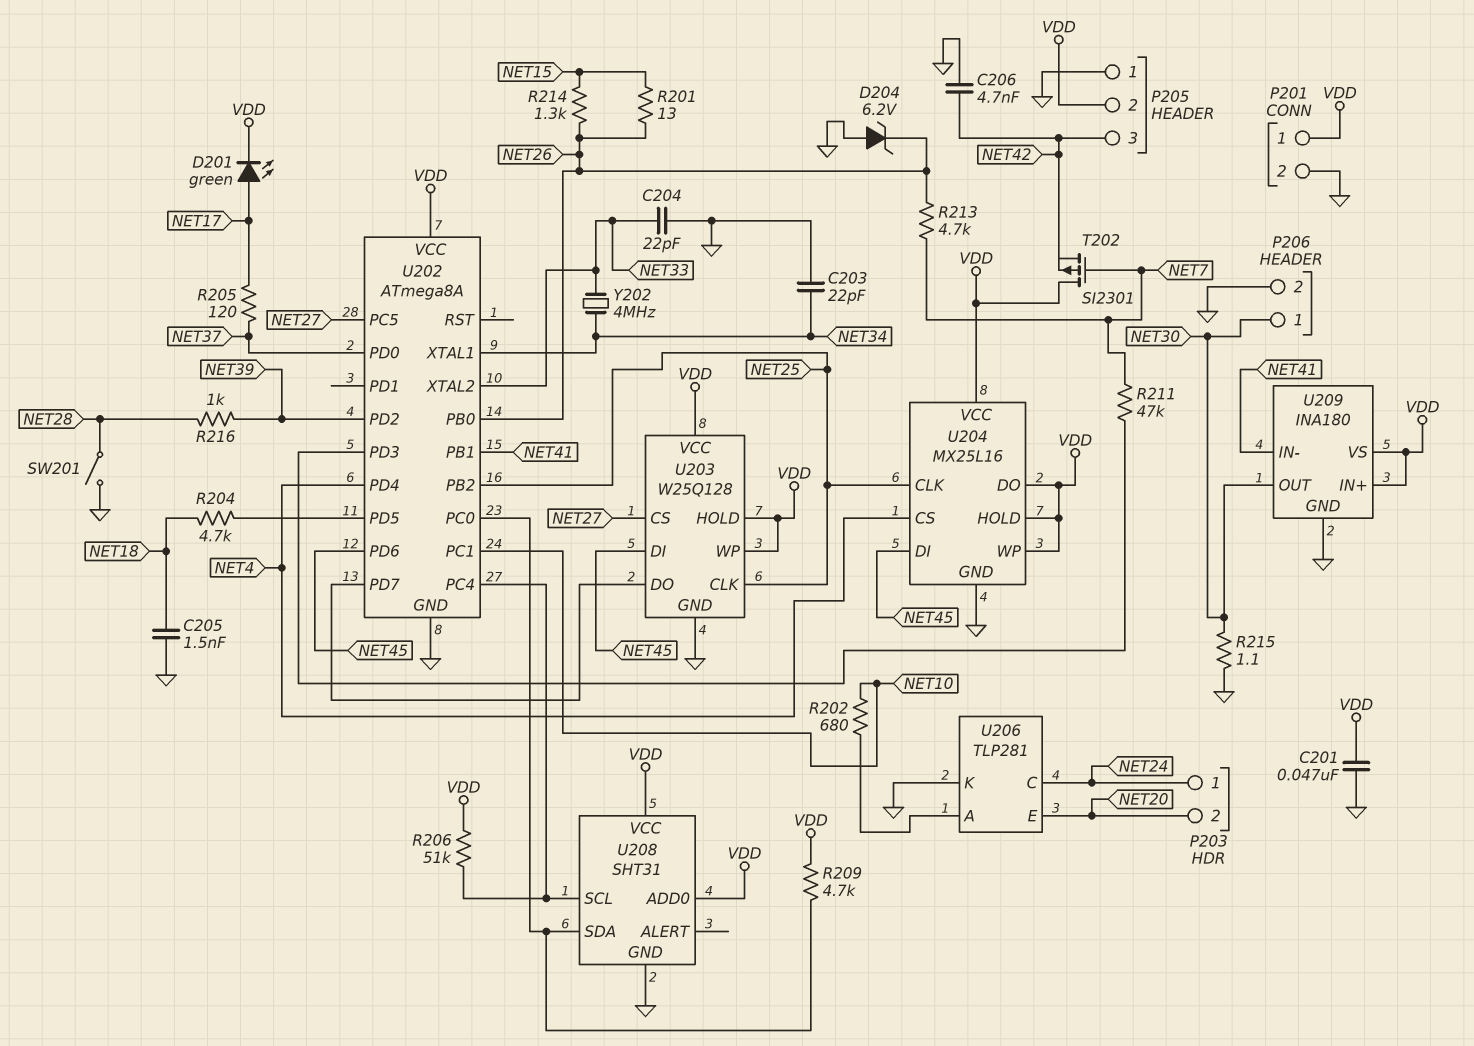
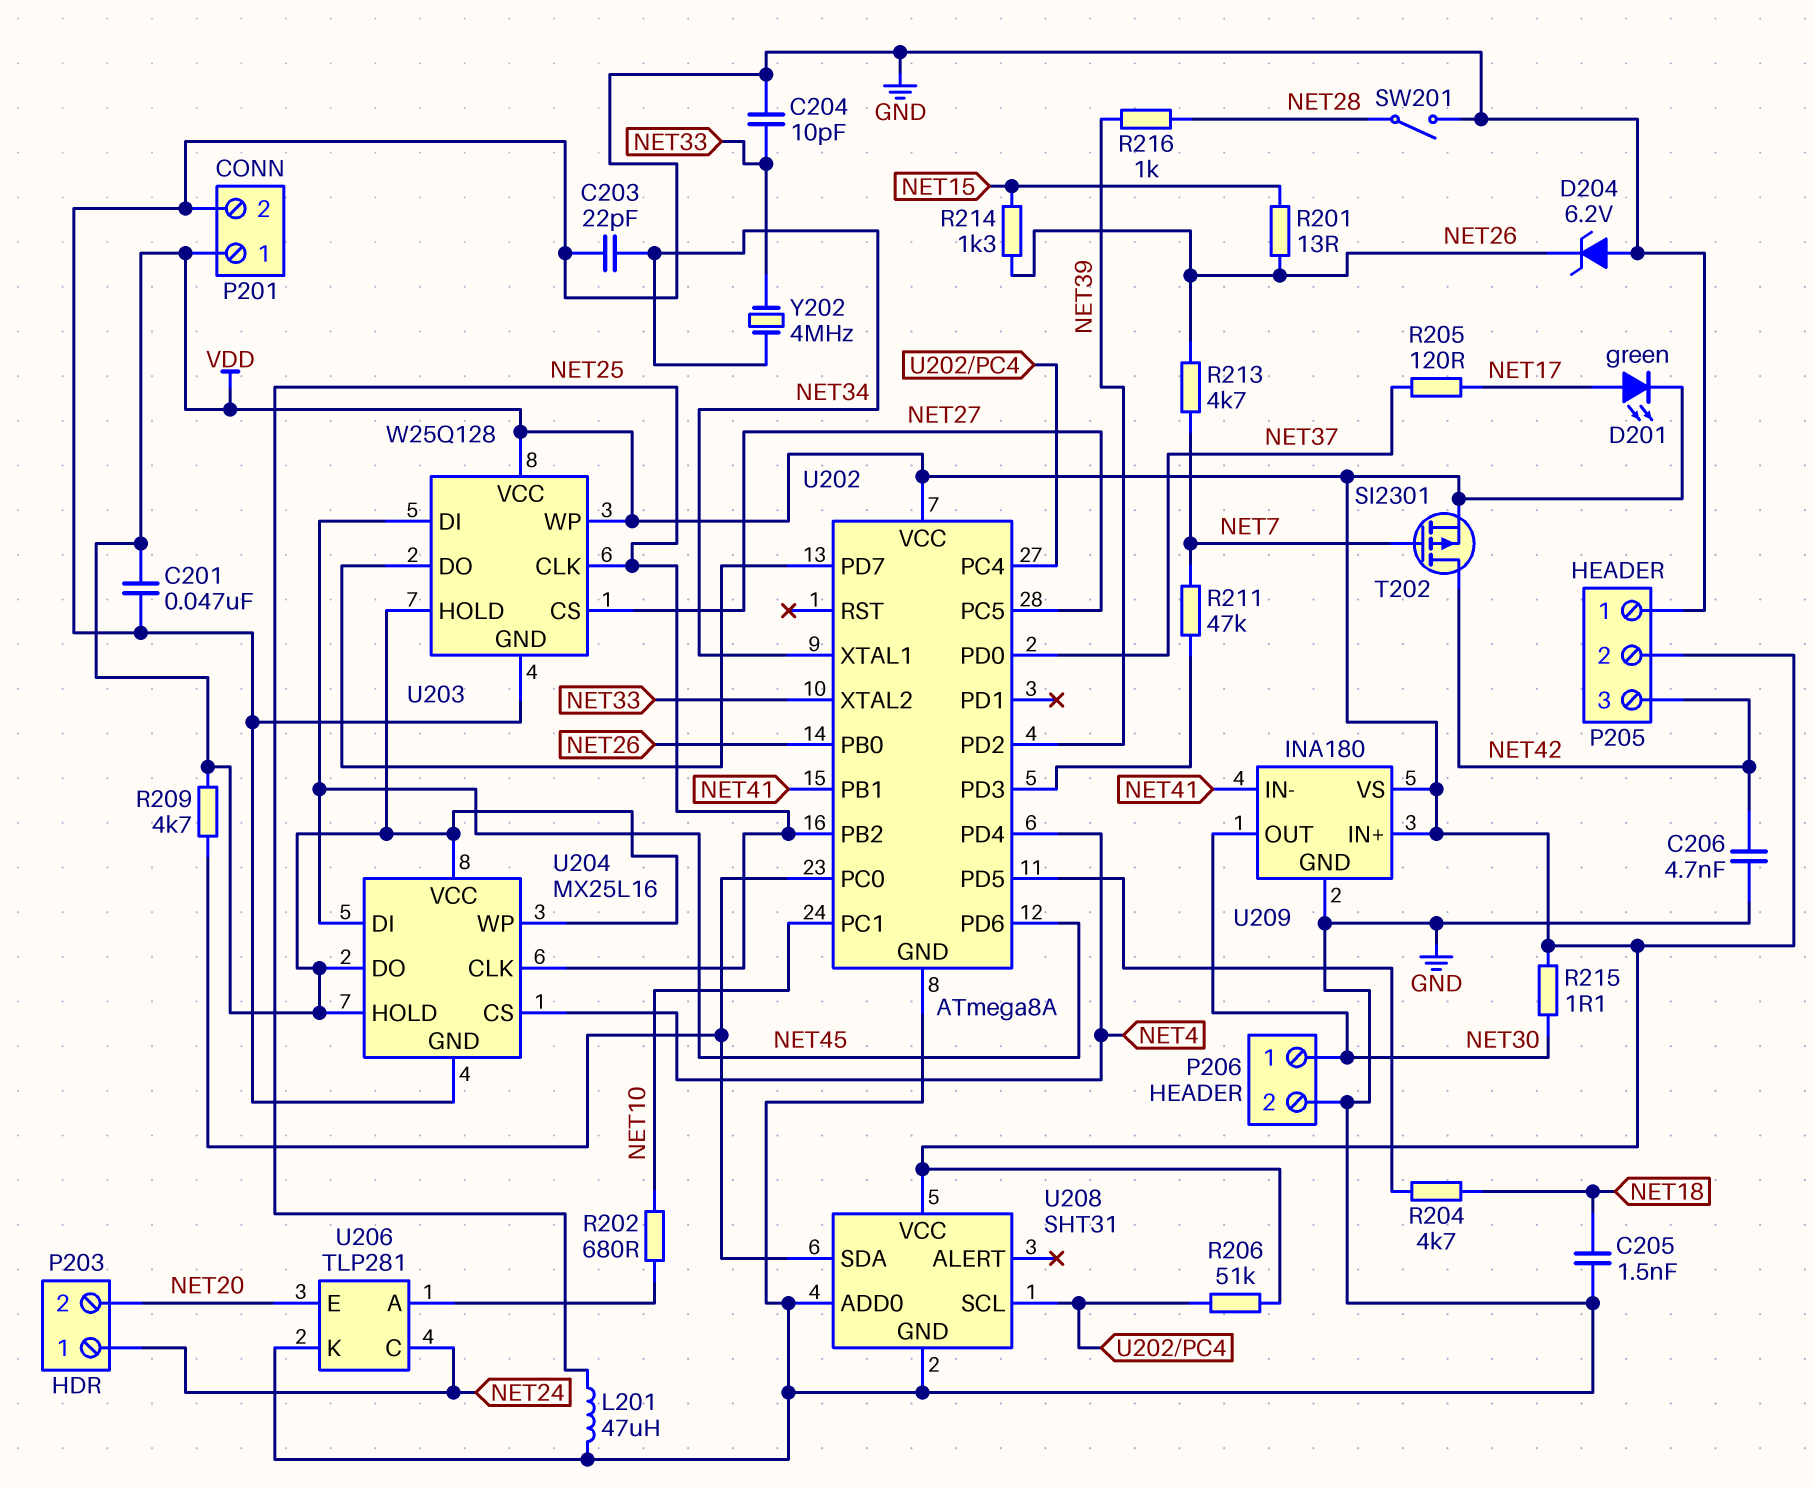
C204: 22pF (GND, NET33) -> 10pF (GND, NET33)
L201: none -> 47uH (GND, NET25)
R215: 1.1 (GND, NET30) -> 1.1 (NET30, VDD)
T202: PMOS SI2301 (G NET7, D VDD, S NET42) -> PMOS SI2301 (G NET7, D NET42, S VDD)
U208 pin ADD0: VDD -> GND

